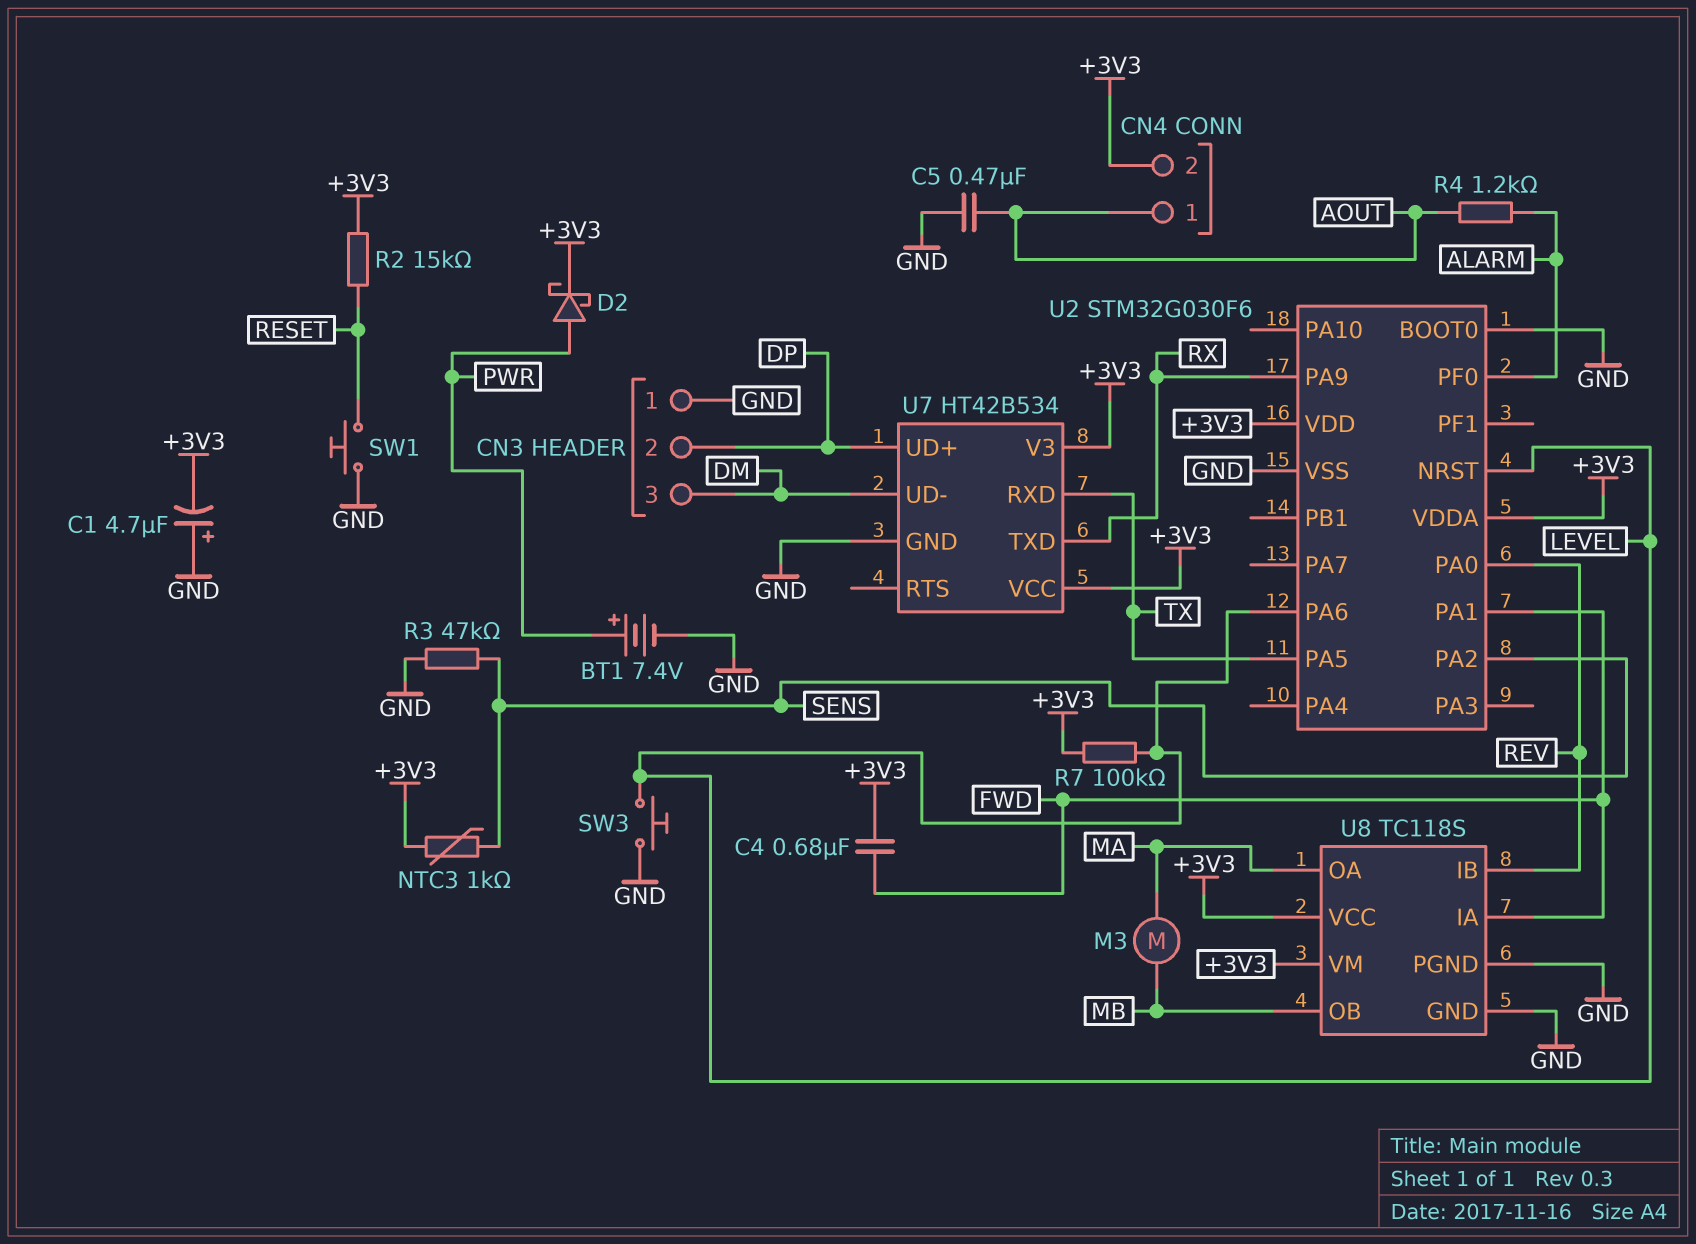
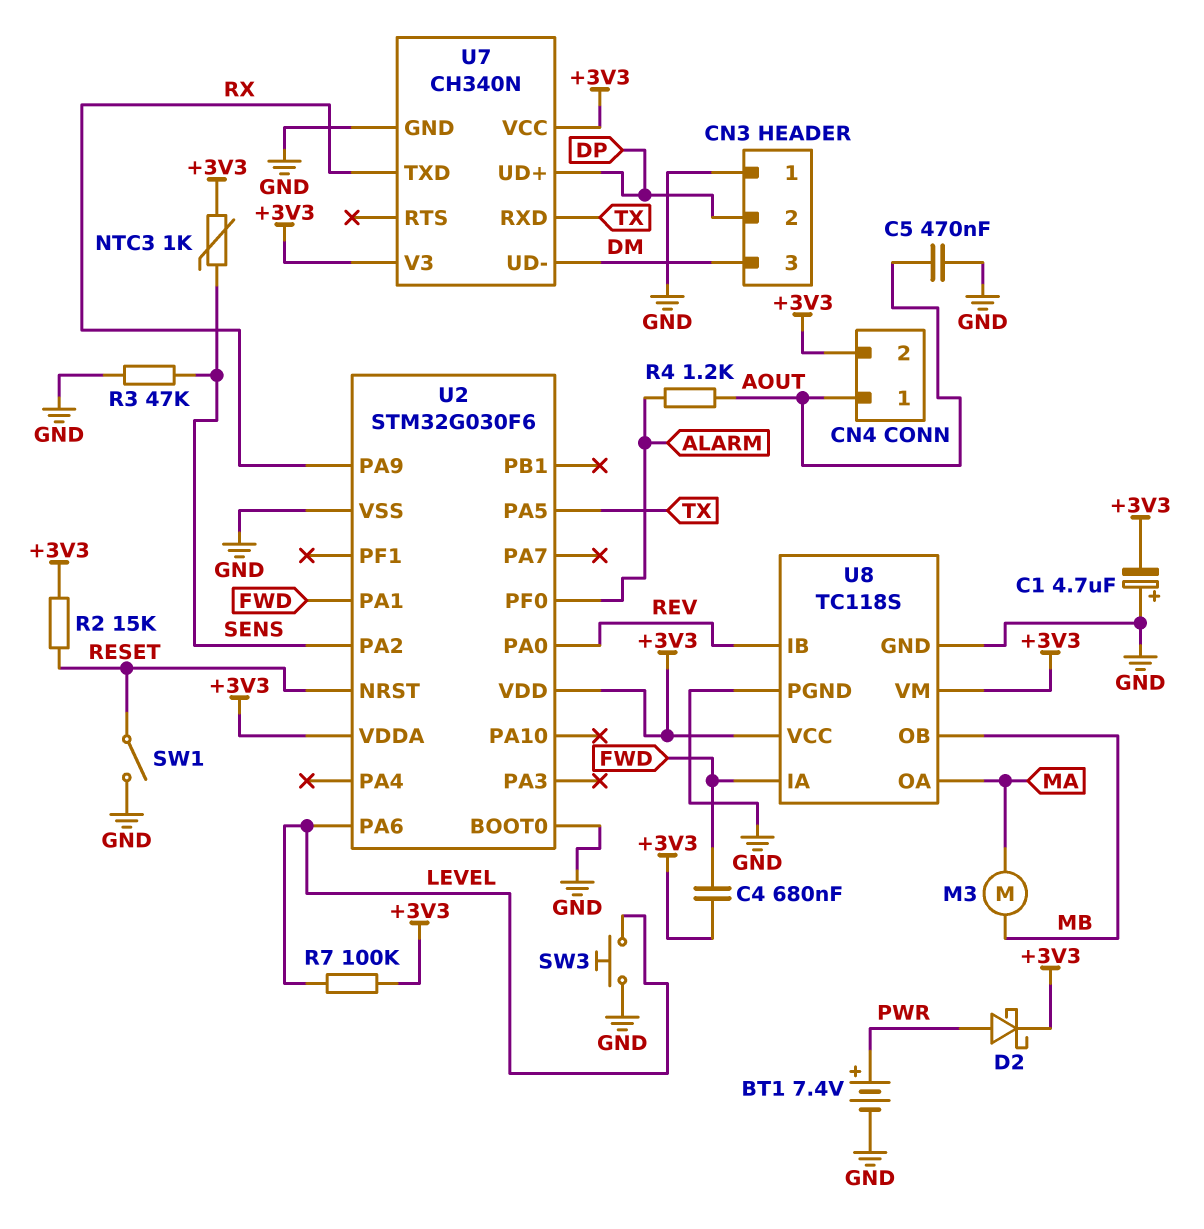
SW1: button (GND, RESET) -> switch (GND, RESET)
U2 pin NRST: LEVEL -> RESET
U7: HT42B534 -> CH340N

